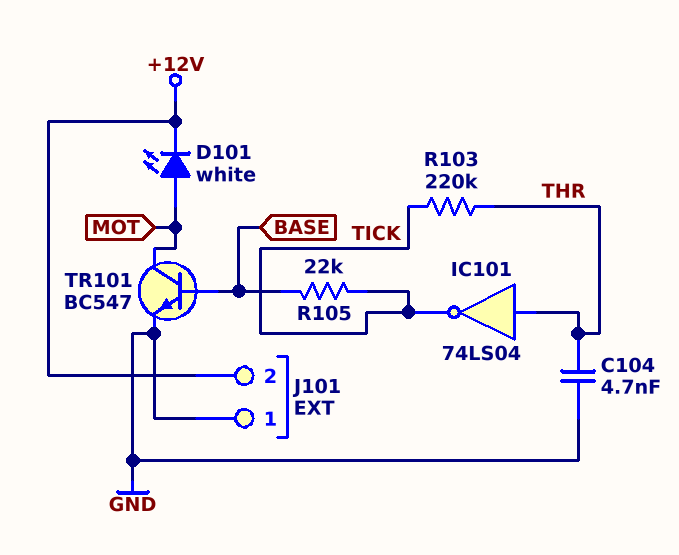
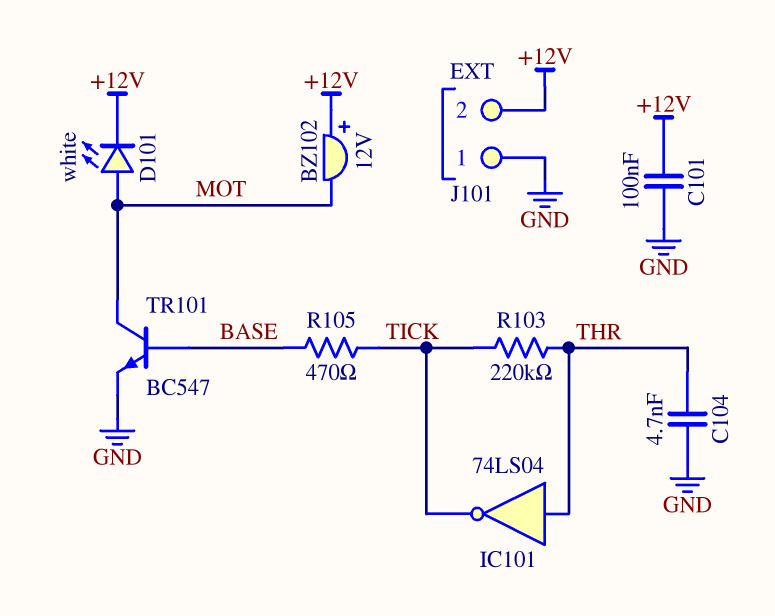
BZ102: none -> buzzer 12V (plus +12V, minus MOT)
C101: none -> 100nF (+12V, GND)
R105: 22k (BASE, TICK) -> 470 (BASE, TICK)

